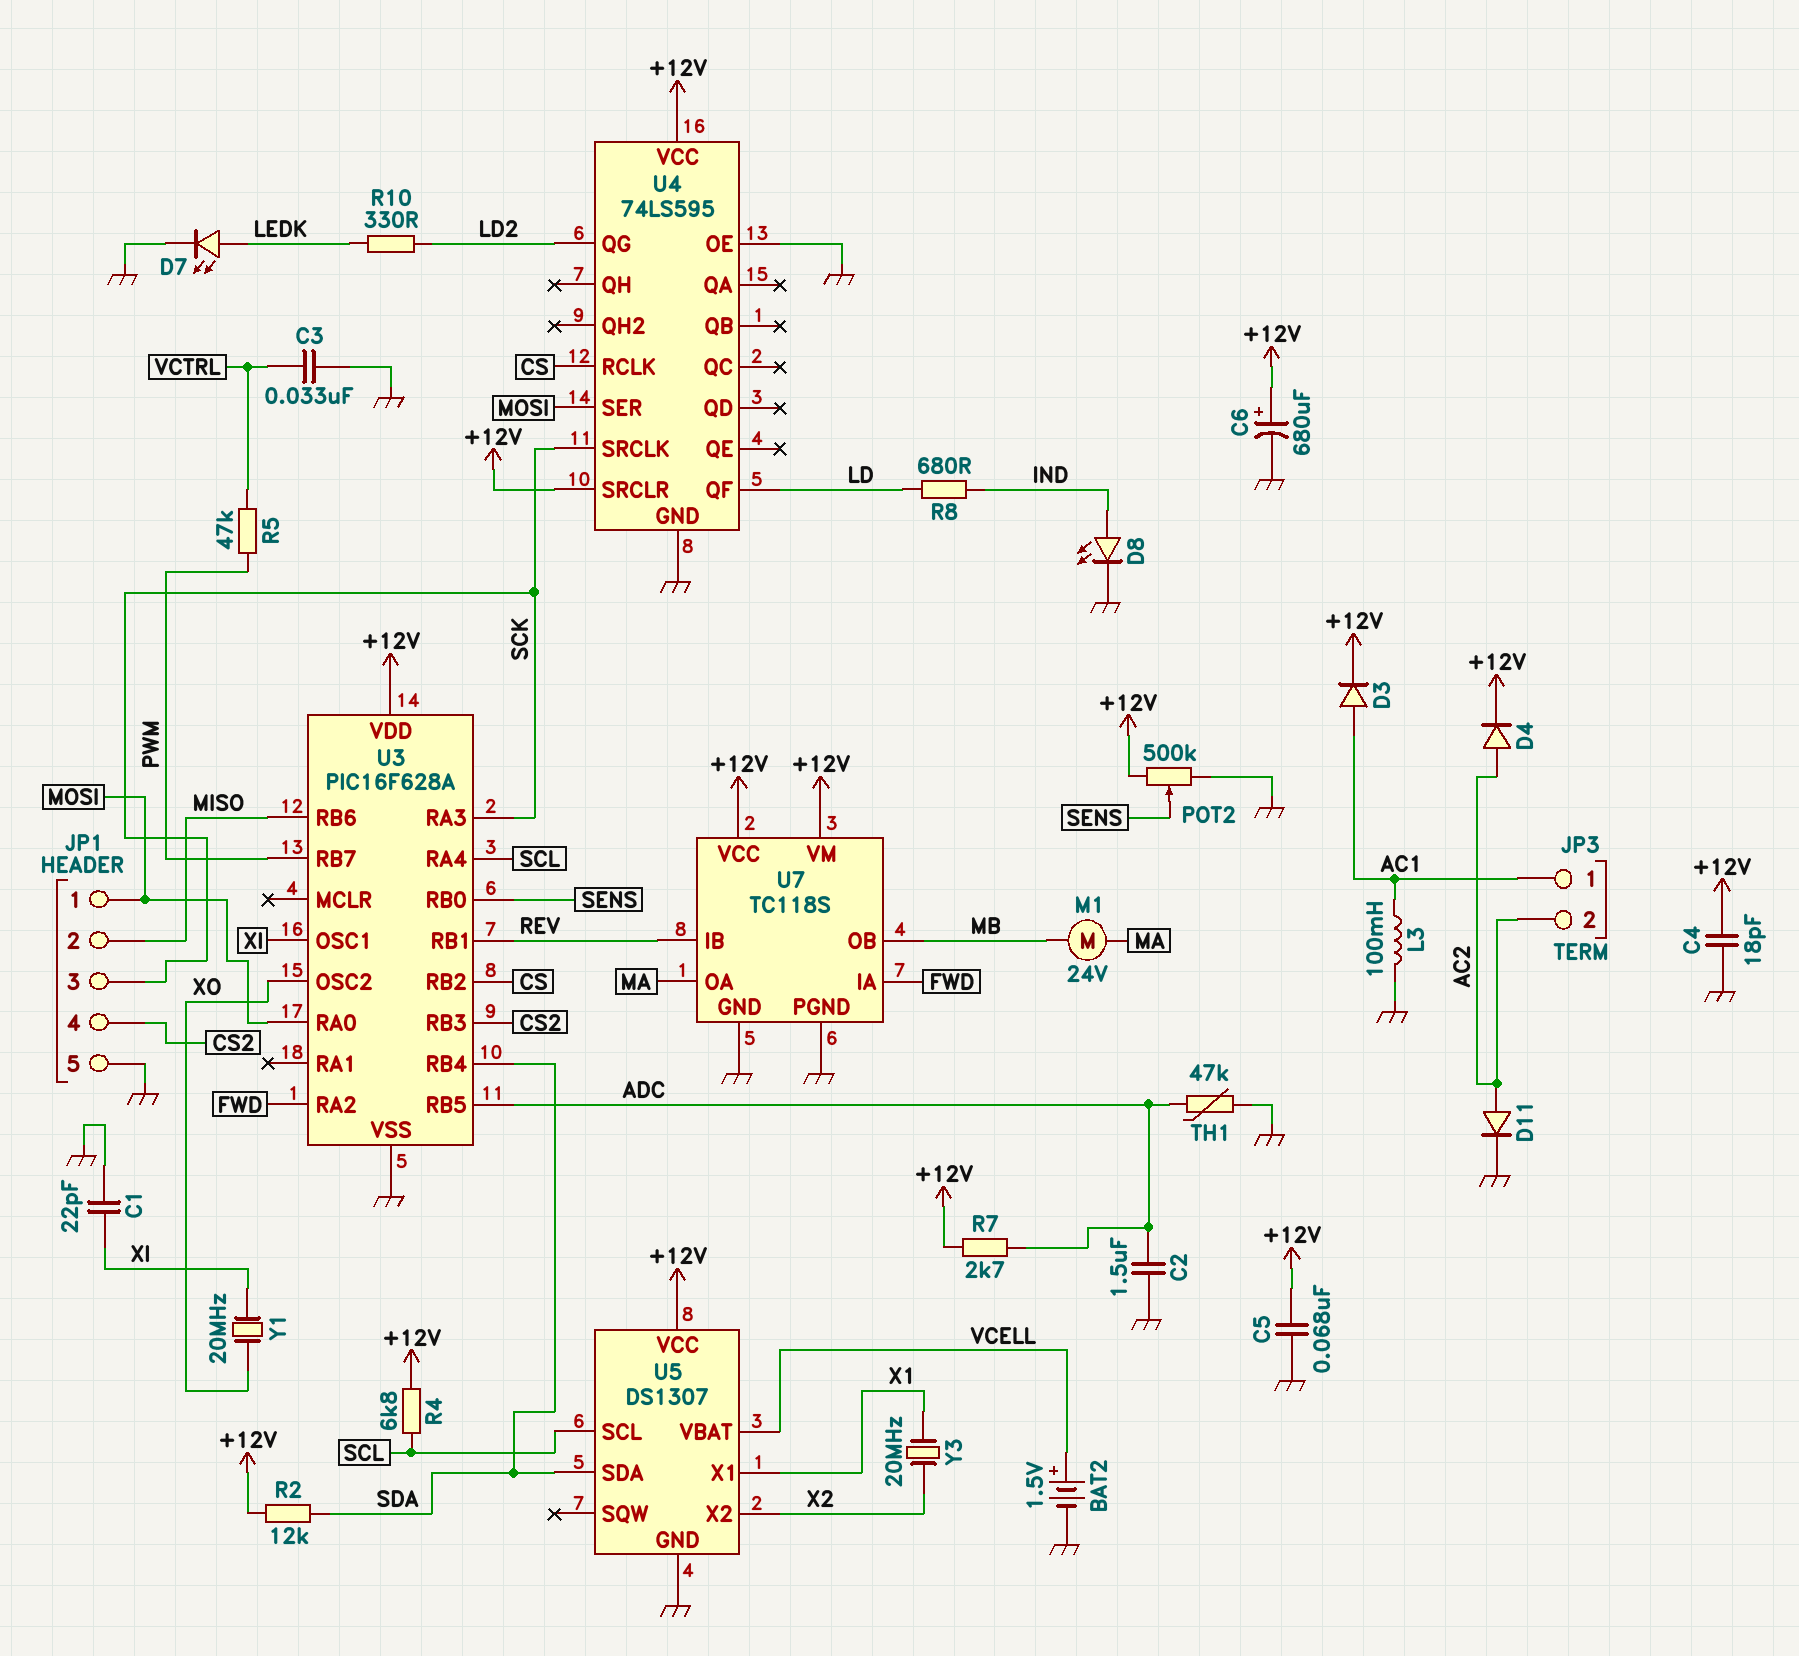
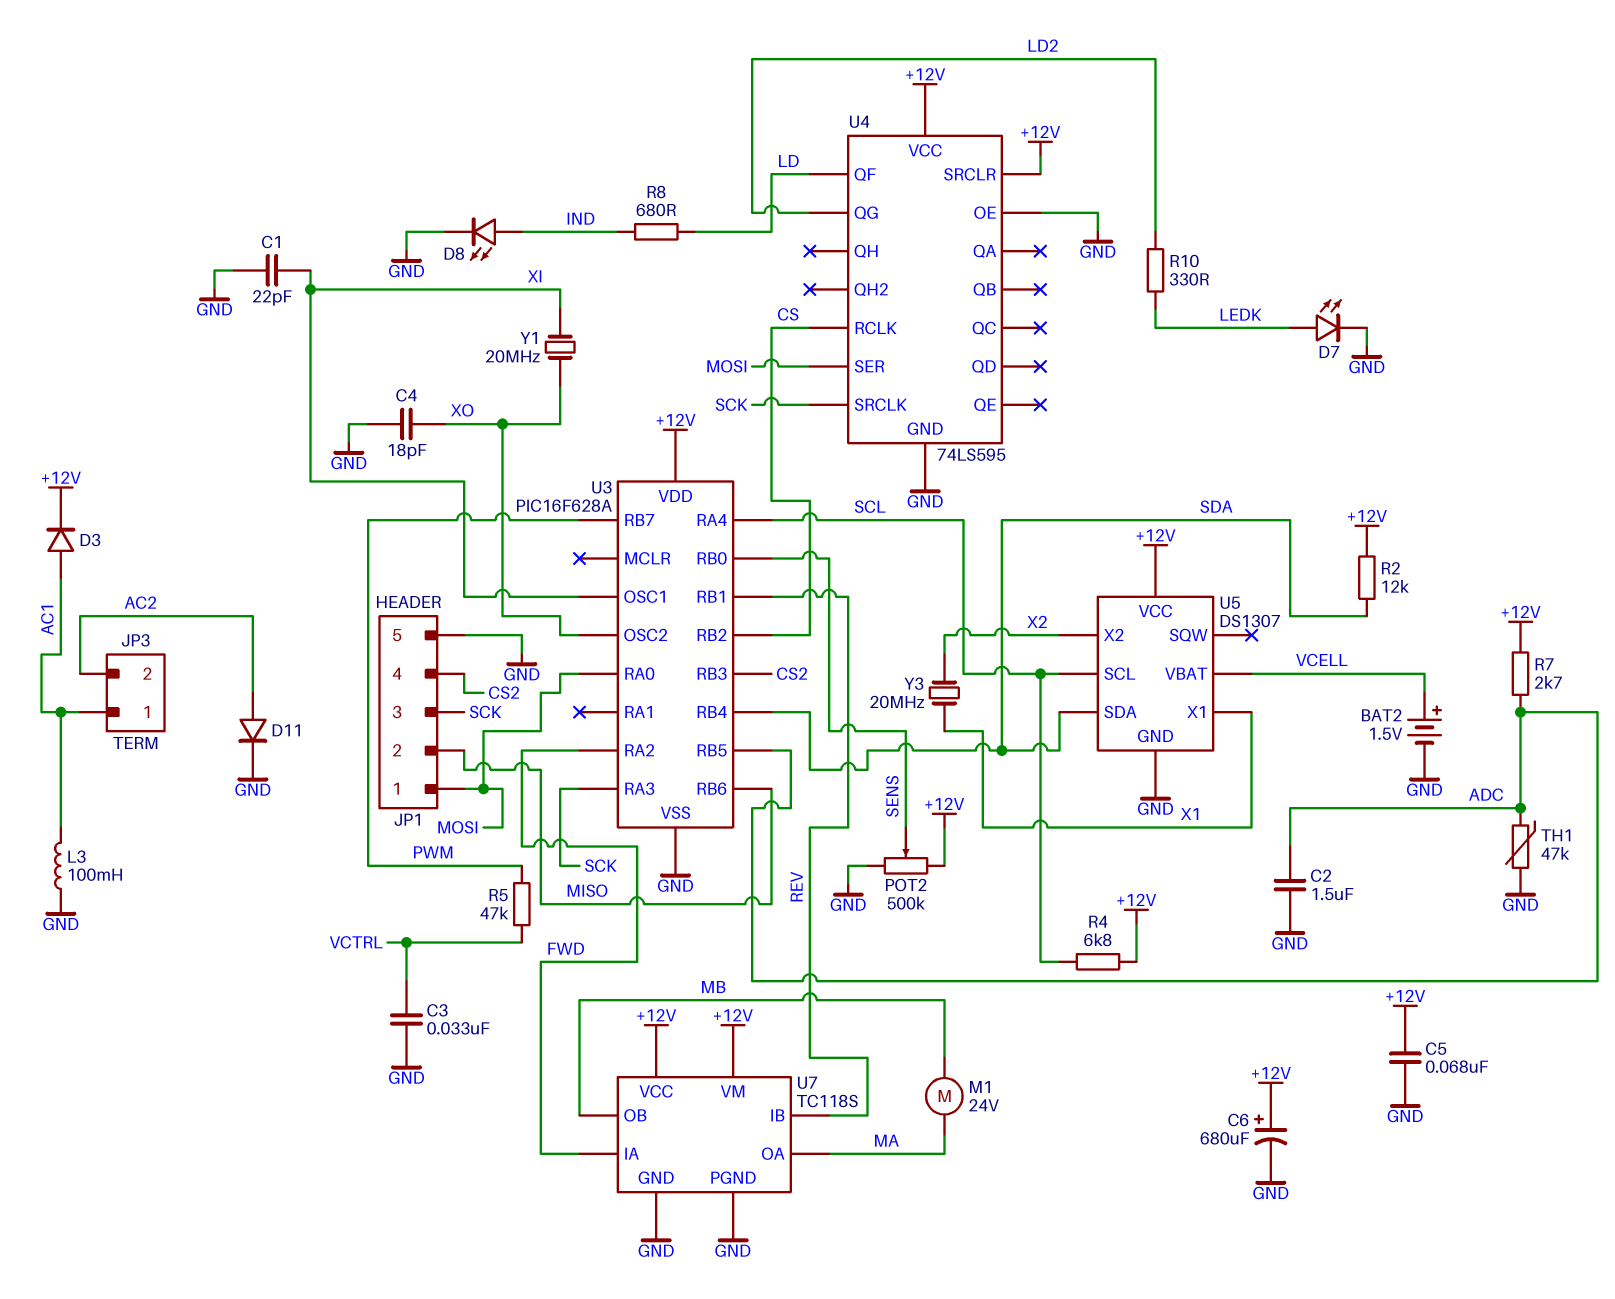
C4: 18pF (+12V, GND) -> 18pF (GND, XO)
D4: diode (A AC2, K +12V) -> none

